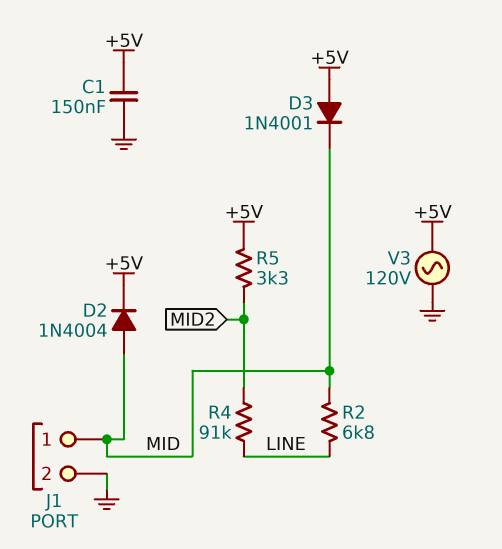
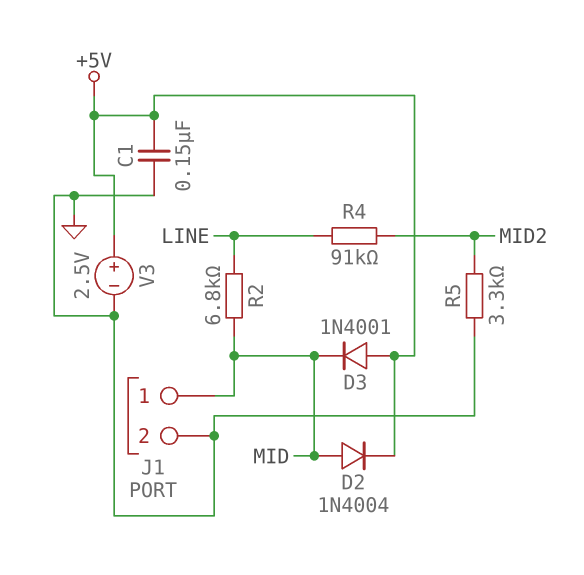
R5: 3.3k (+5V, MID2) -> 3.3k (GND, MID2)
V3: AC 120V (+5V, GND) -> 2.5V (plus +5V, minus GND)

